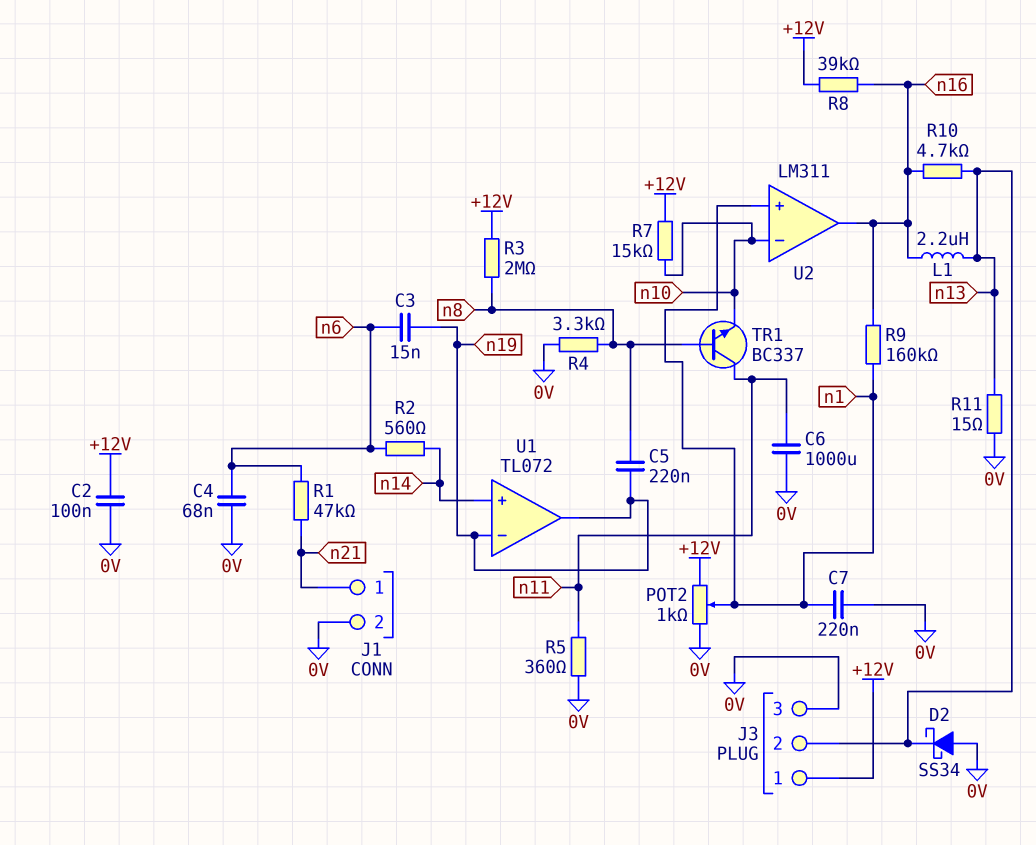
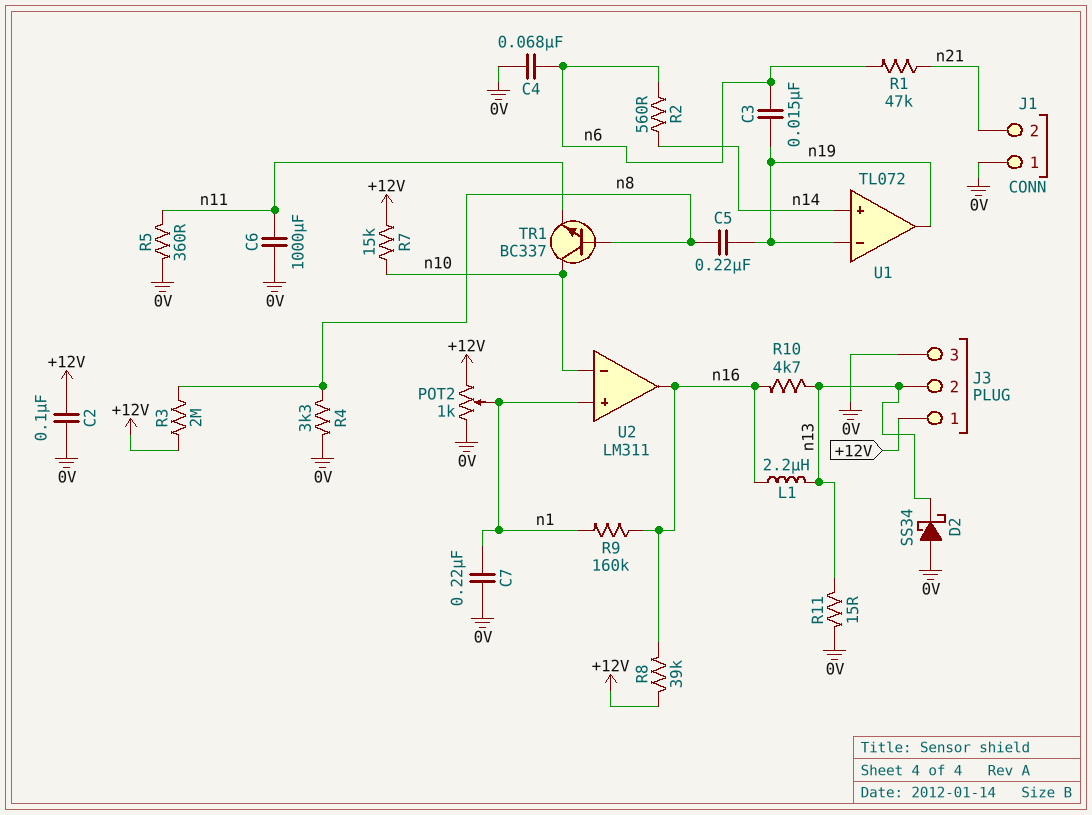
J1 pin 1: n21 -> 0V
J1 pin 2: 0V -> n21
TR1: NPN BC337 (B n8, C n11, E n10) -> NPN BC337 (B n8, C n10, E n11)

